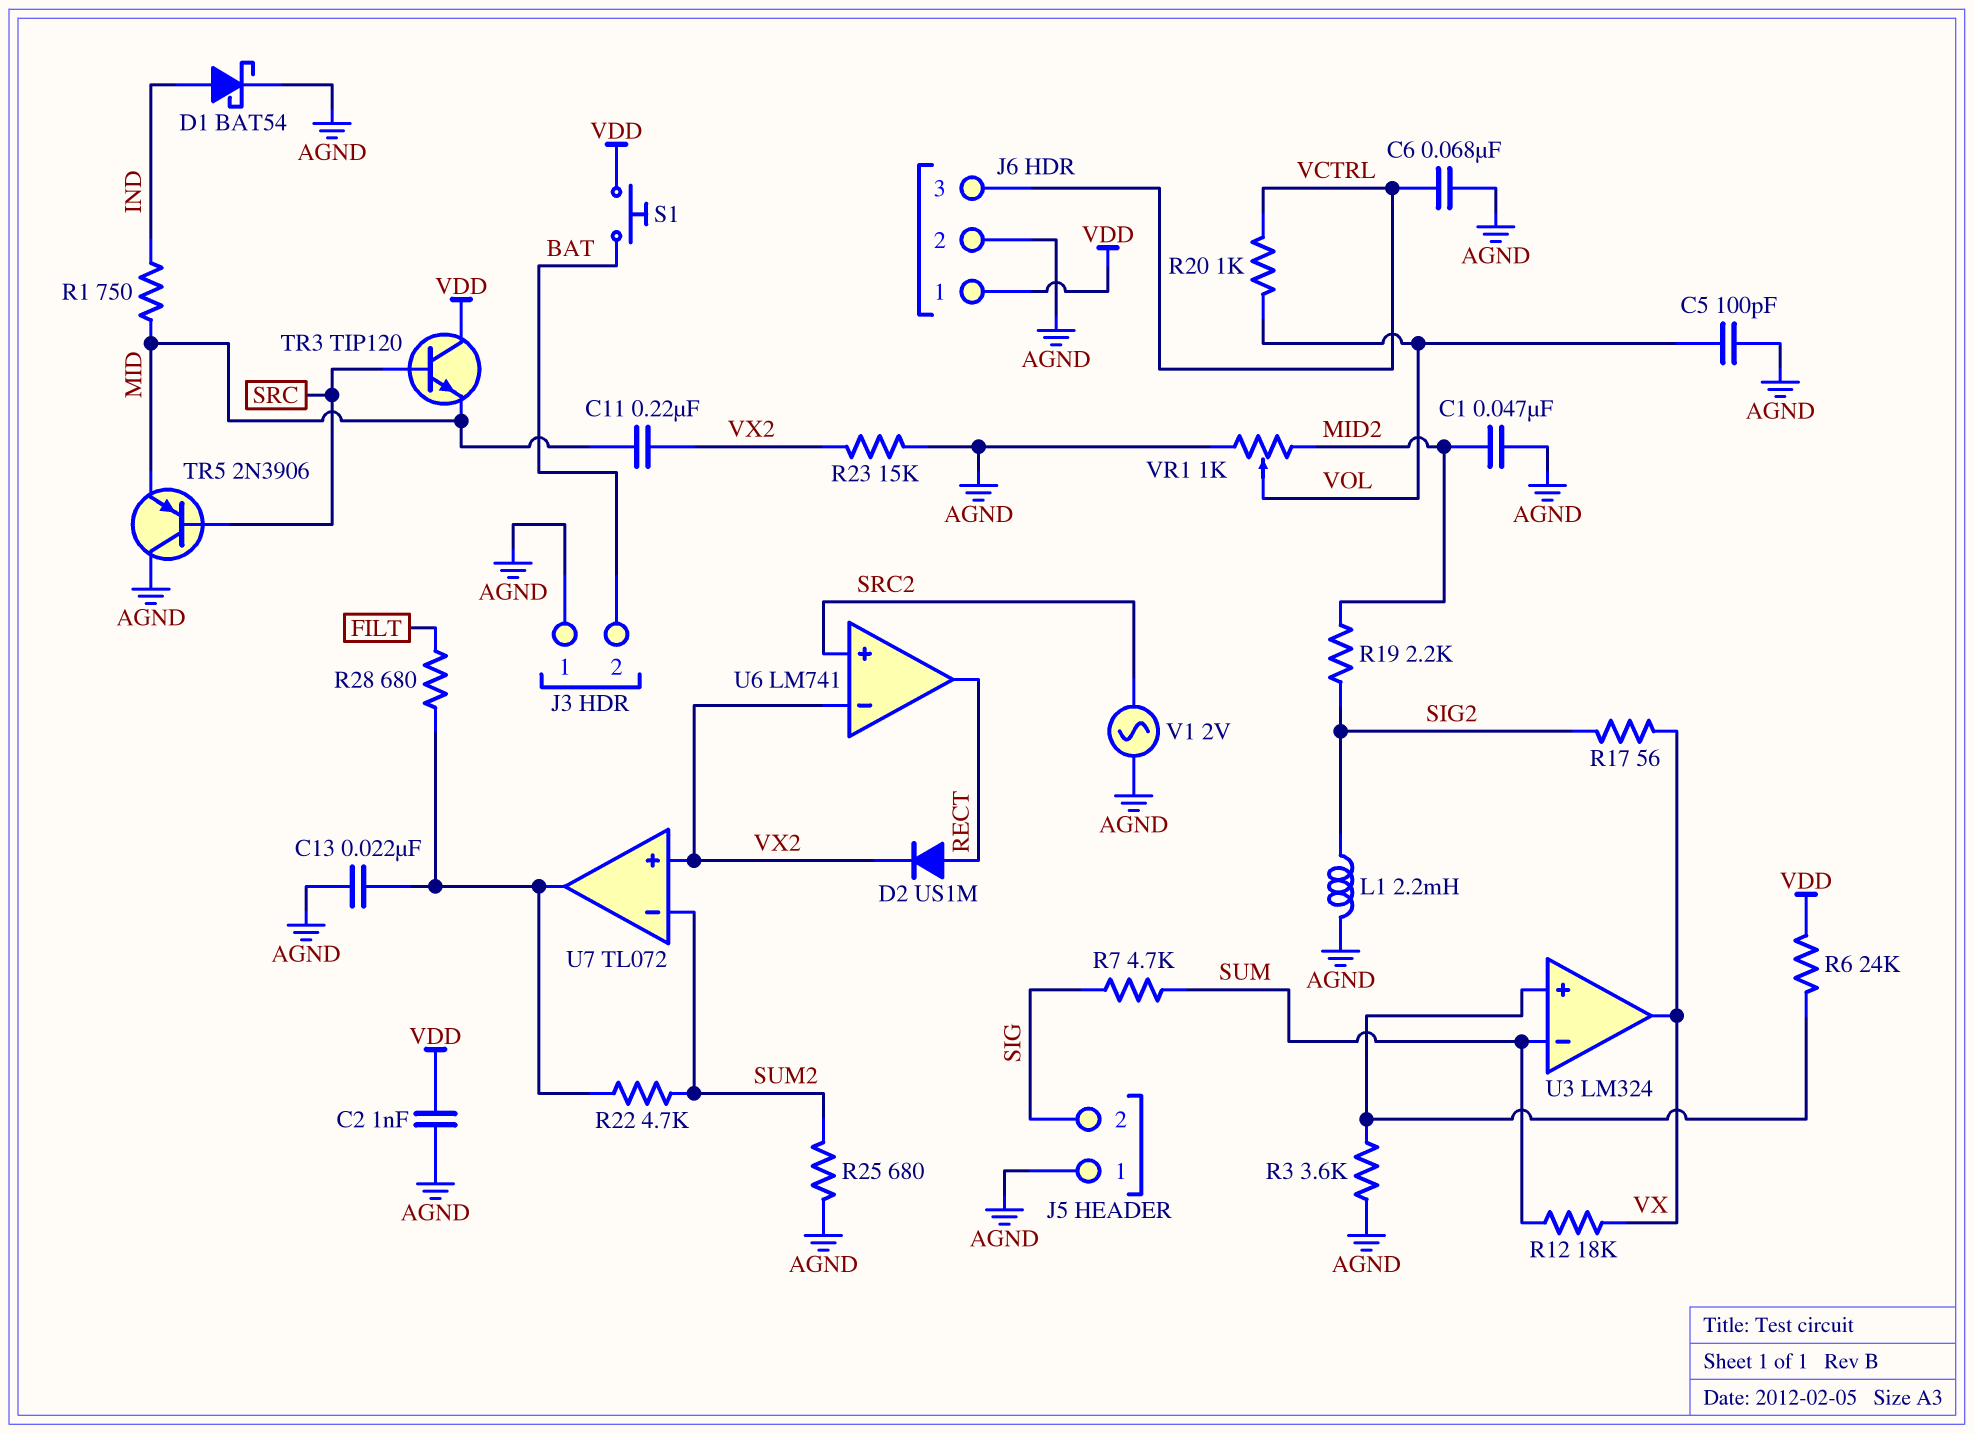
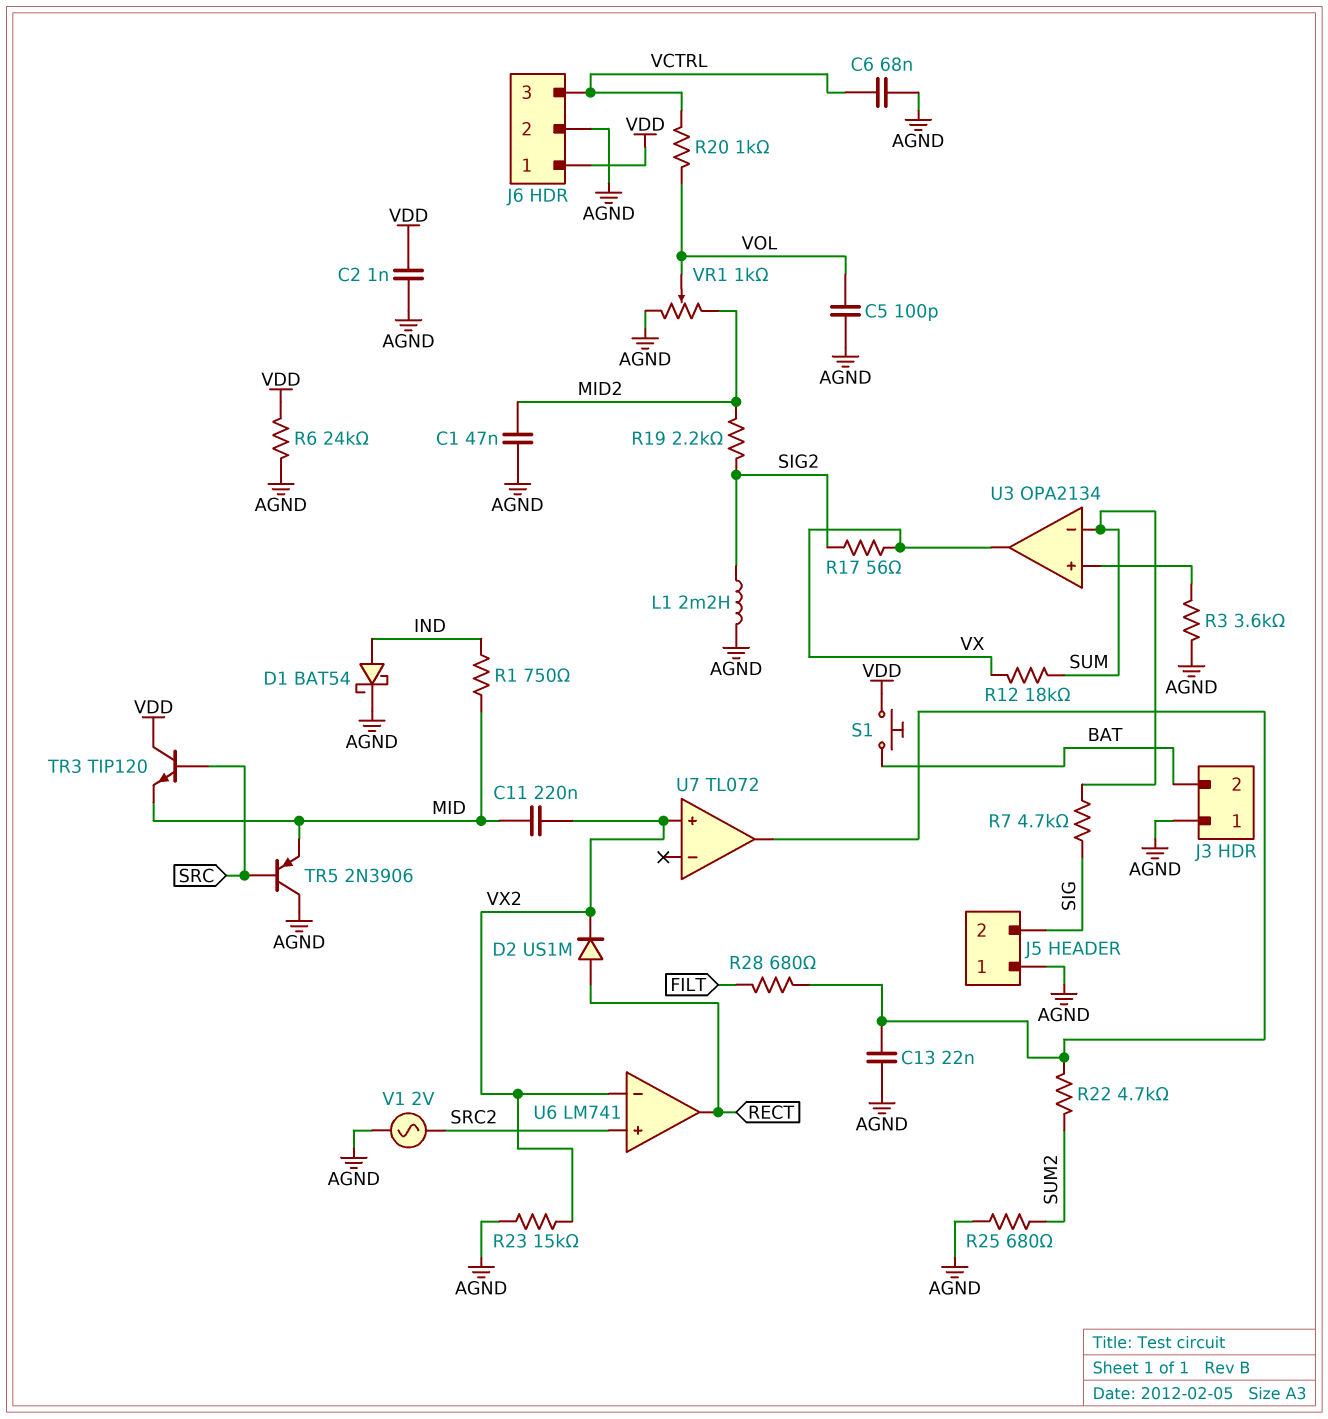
R6: 24k (U3/in+, VDD) -> 24k (AGND, VDD)
U3: LM324 -> OPA2134
U7 pin in-: SUM2 -> none

